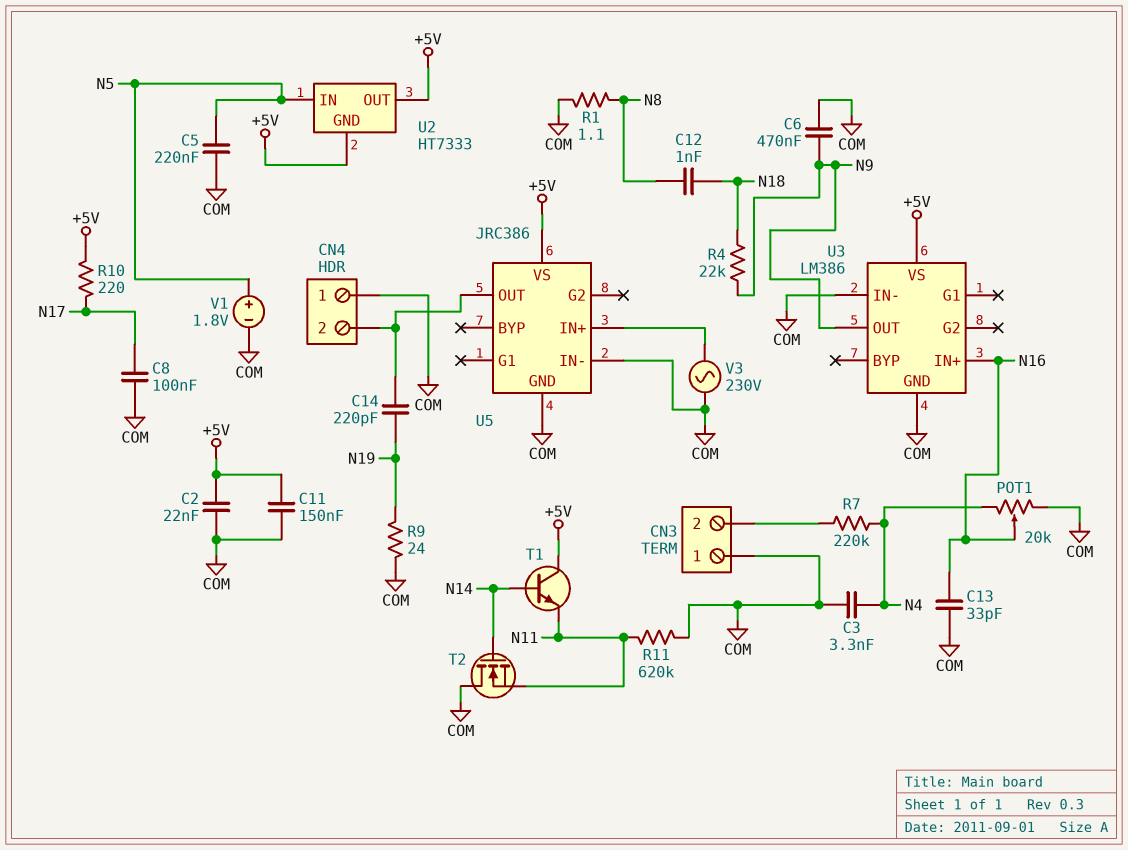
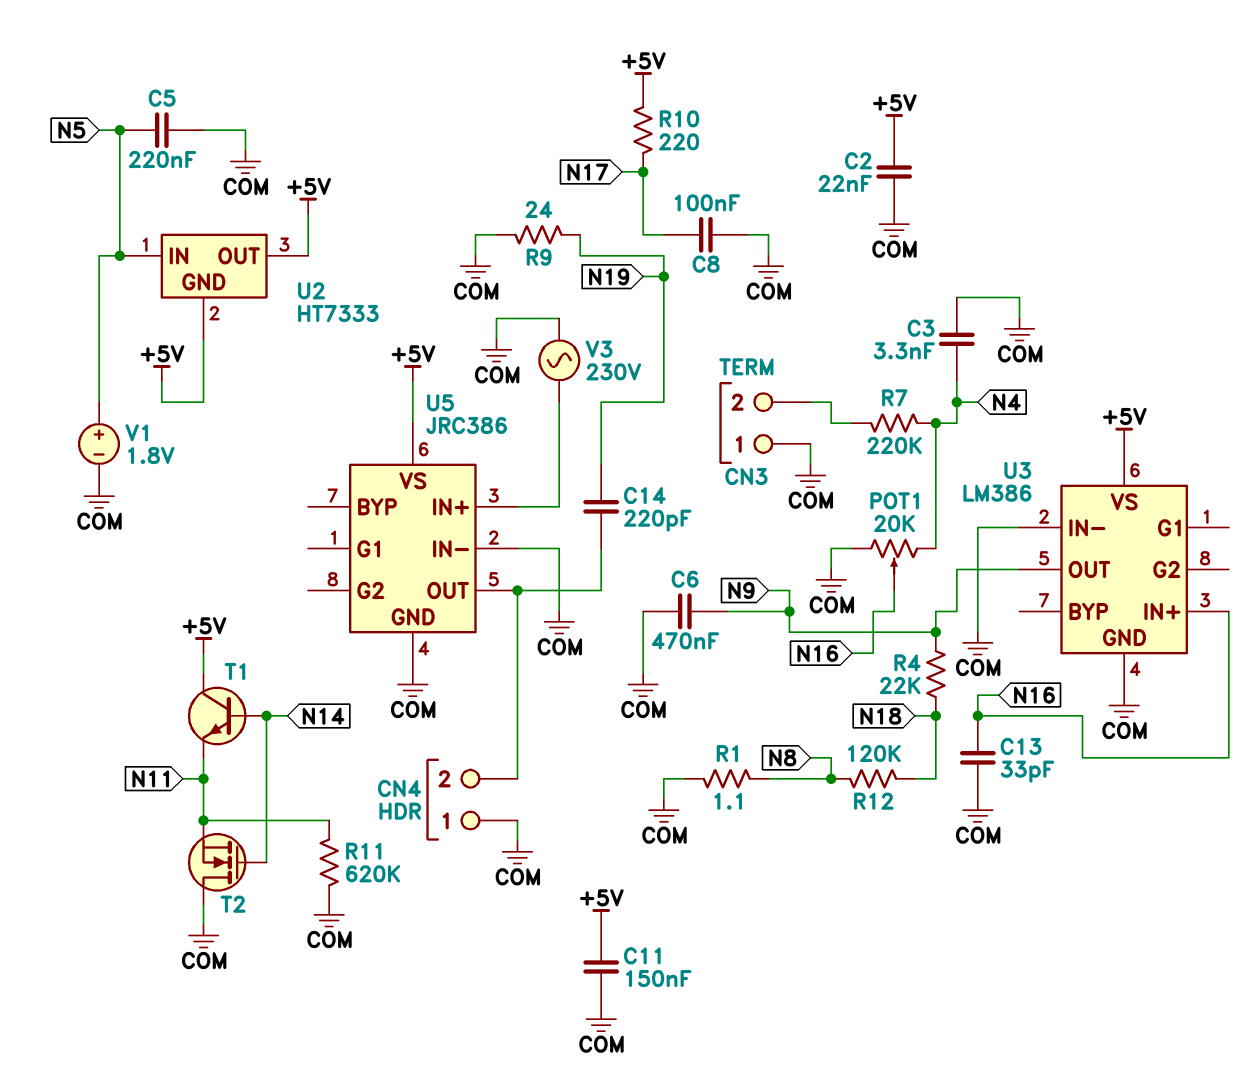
C12: 1nF (N8, N18) -> none
R12: none -> 120k (N8, N18)

